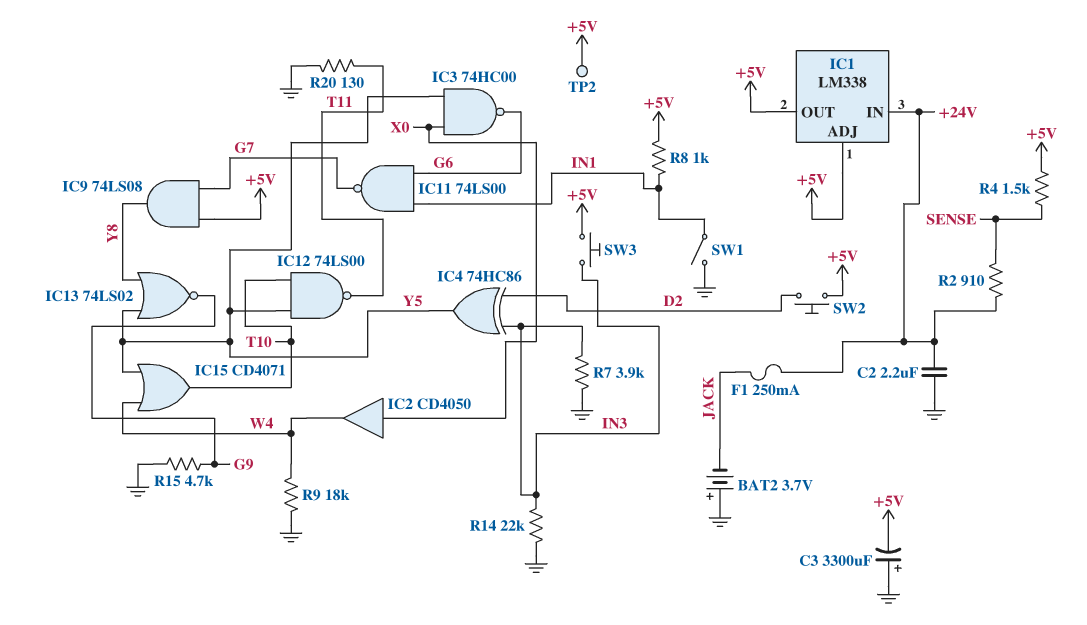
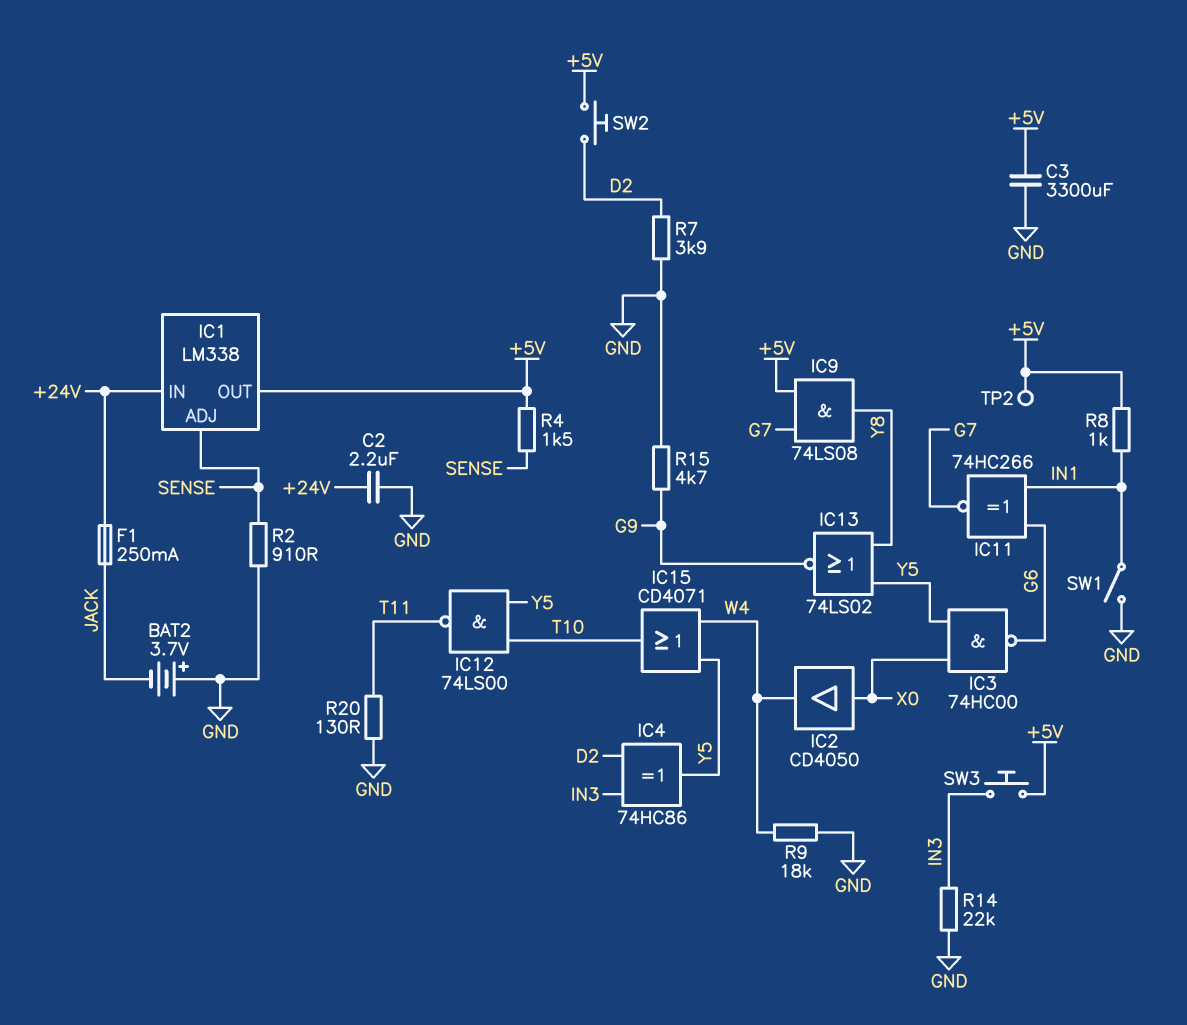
C3: 3300uF (plus GND, minus +5V) -> 3300uF (+5V, GND)
IC1 pin ADJ: +5V -> SENSE
IC11: NAND 74LS00 (in G6, in IN1, out G7) -> XNOR 74HC266 (in G6, in IN1, out G7)
R2: 910 (+24V, SENSE) -> 910 (GND, SENSE)
R7: 3.9k (GND, IN3) -> 3.9k (D2, GND)

